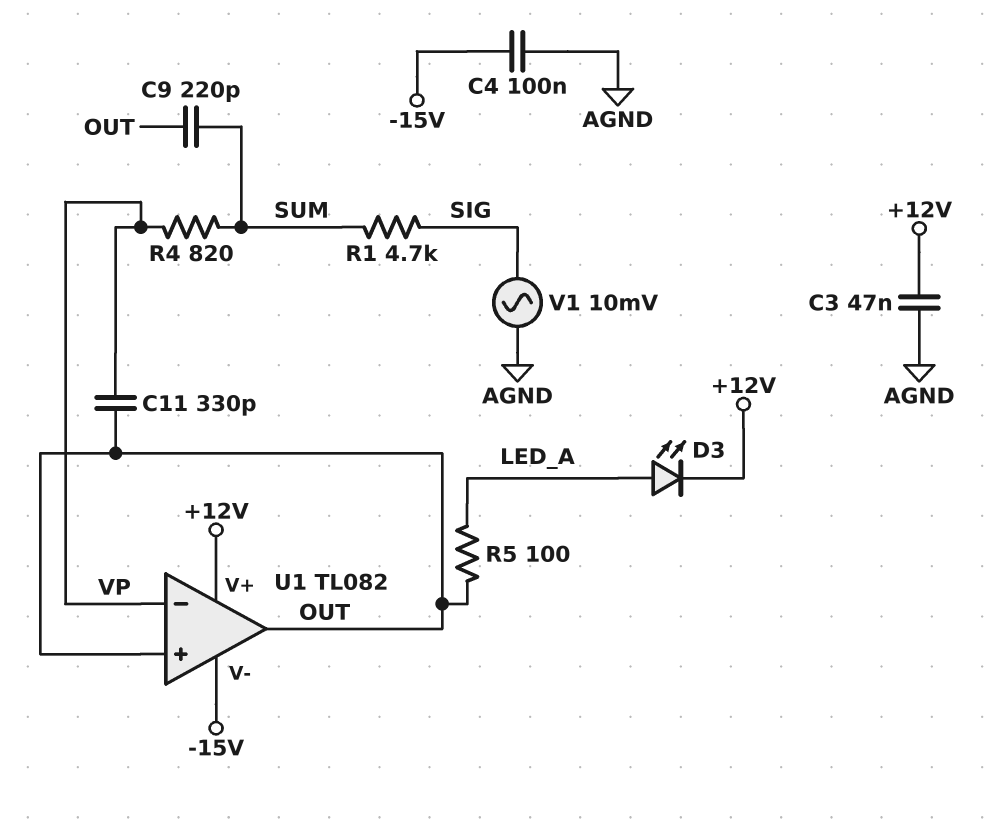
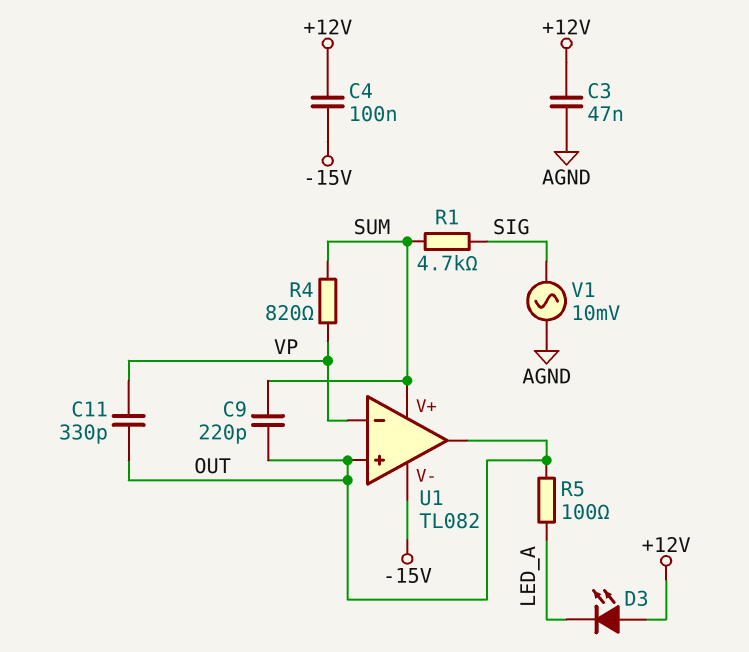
C4: 100nF (-15V, AGND) -> 100nF (+12V, -15V)
D3: LED (A LED_A, K +12V) -> LED (A +12V, K LED_A)
U1 pin V+: +12V -> SUM

